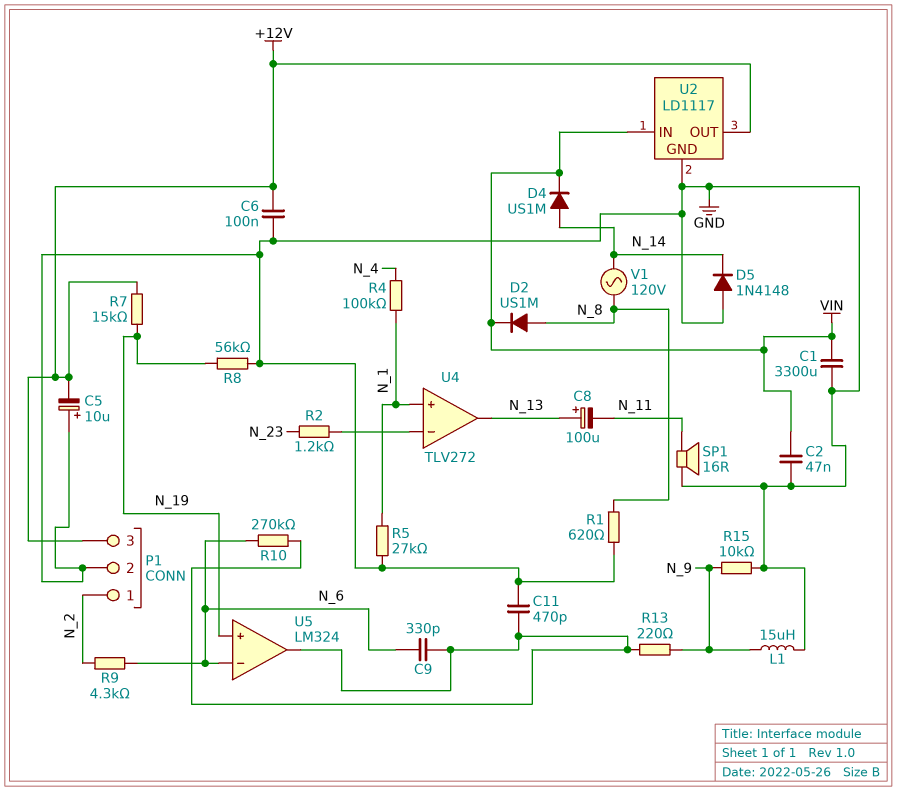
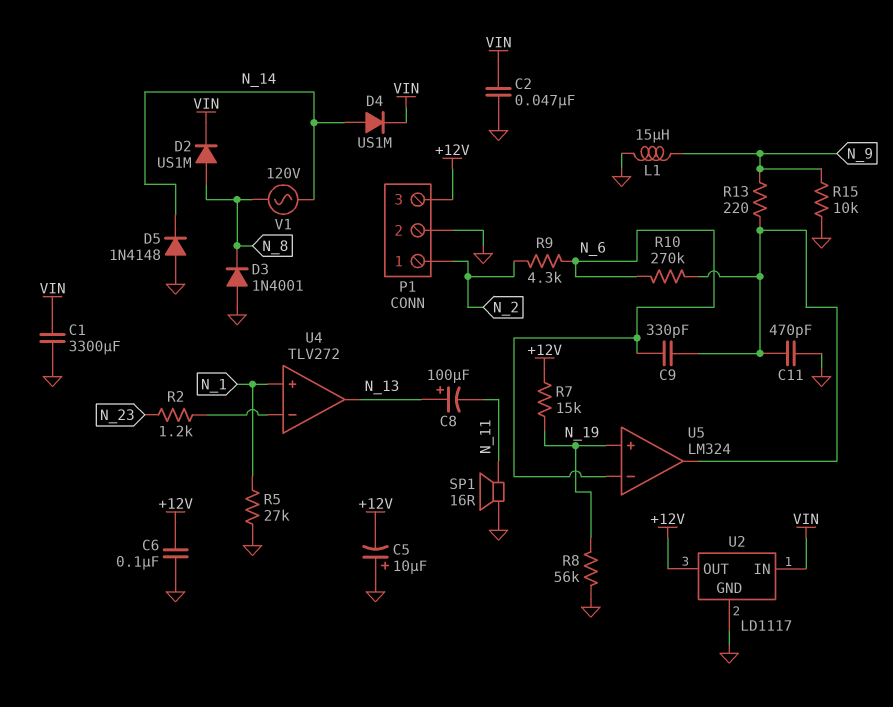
D3: none -> diode 1N4001 (A GND, K N_8)
R1: 620 (GND, N_8) -> none
R4: 100k (N_1, N_4) -> none

